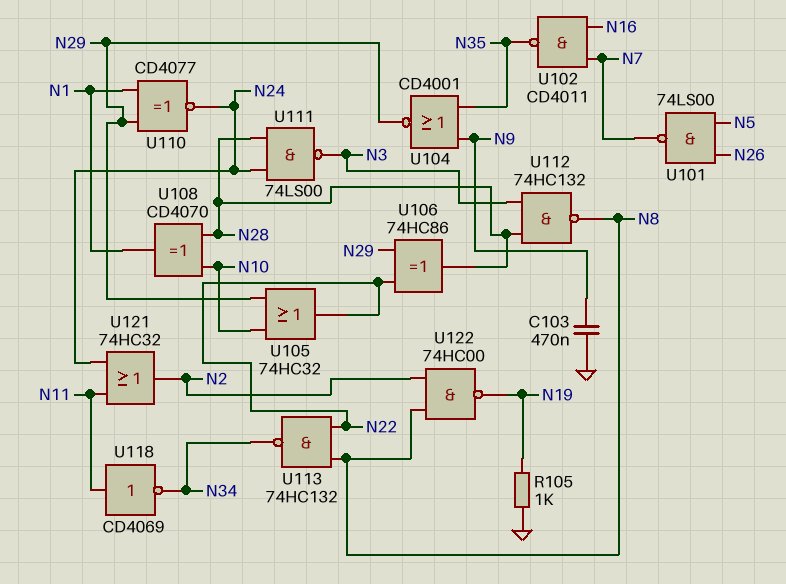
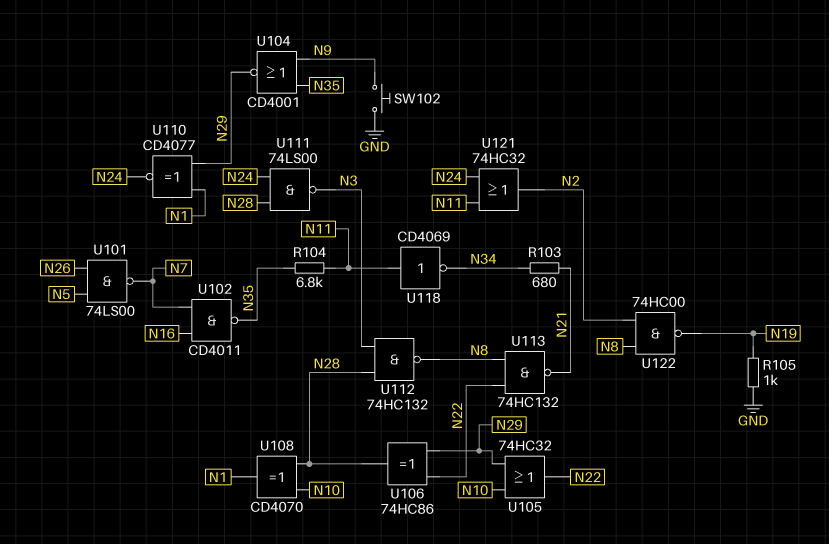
C103: 470nF (GND, N9) -> none
R103: none -> 680 (N21, N34)
R104: none -> 6.8k (N11, N35)
SW102: none -> button (GND, N9)
U113: NAND 74HC132 (in N8, in N22, out N34) -> NAND 74HC132 (in N8, in N22, out N21)

